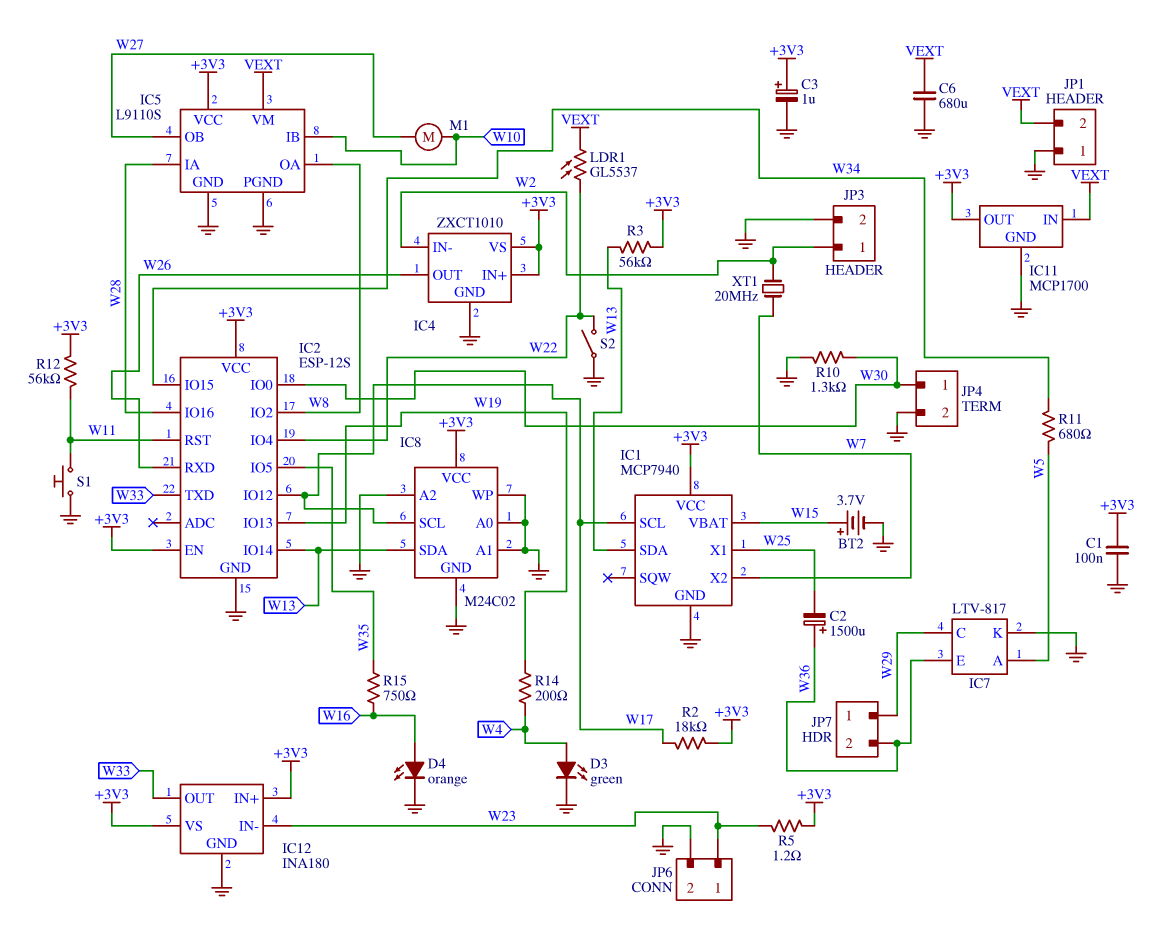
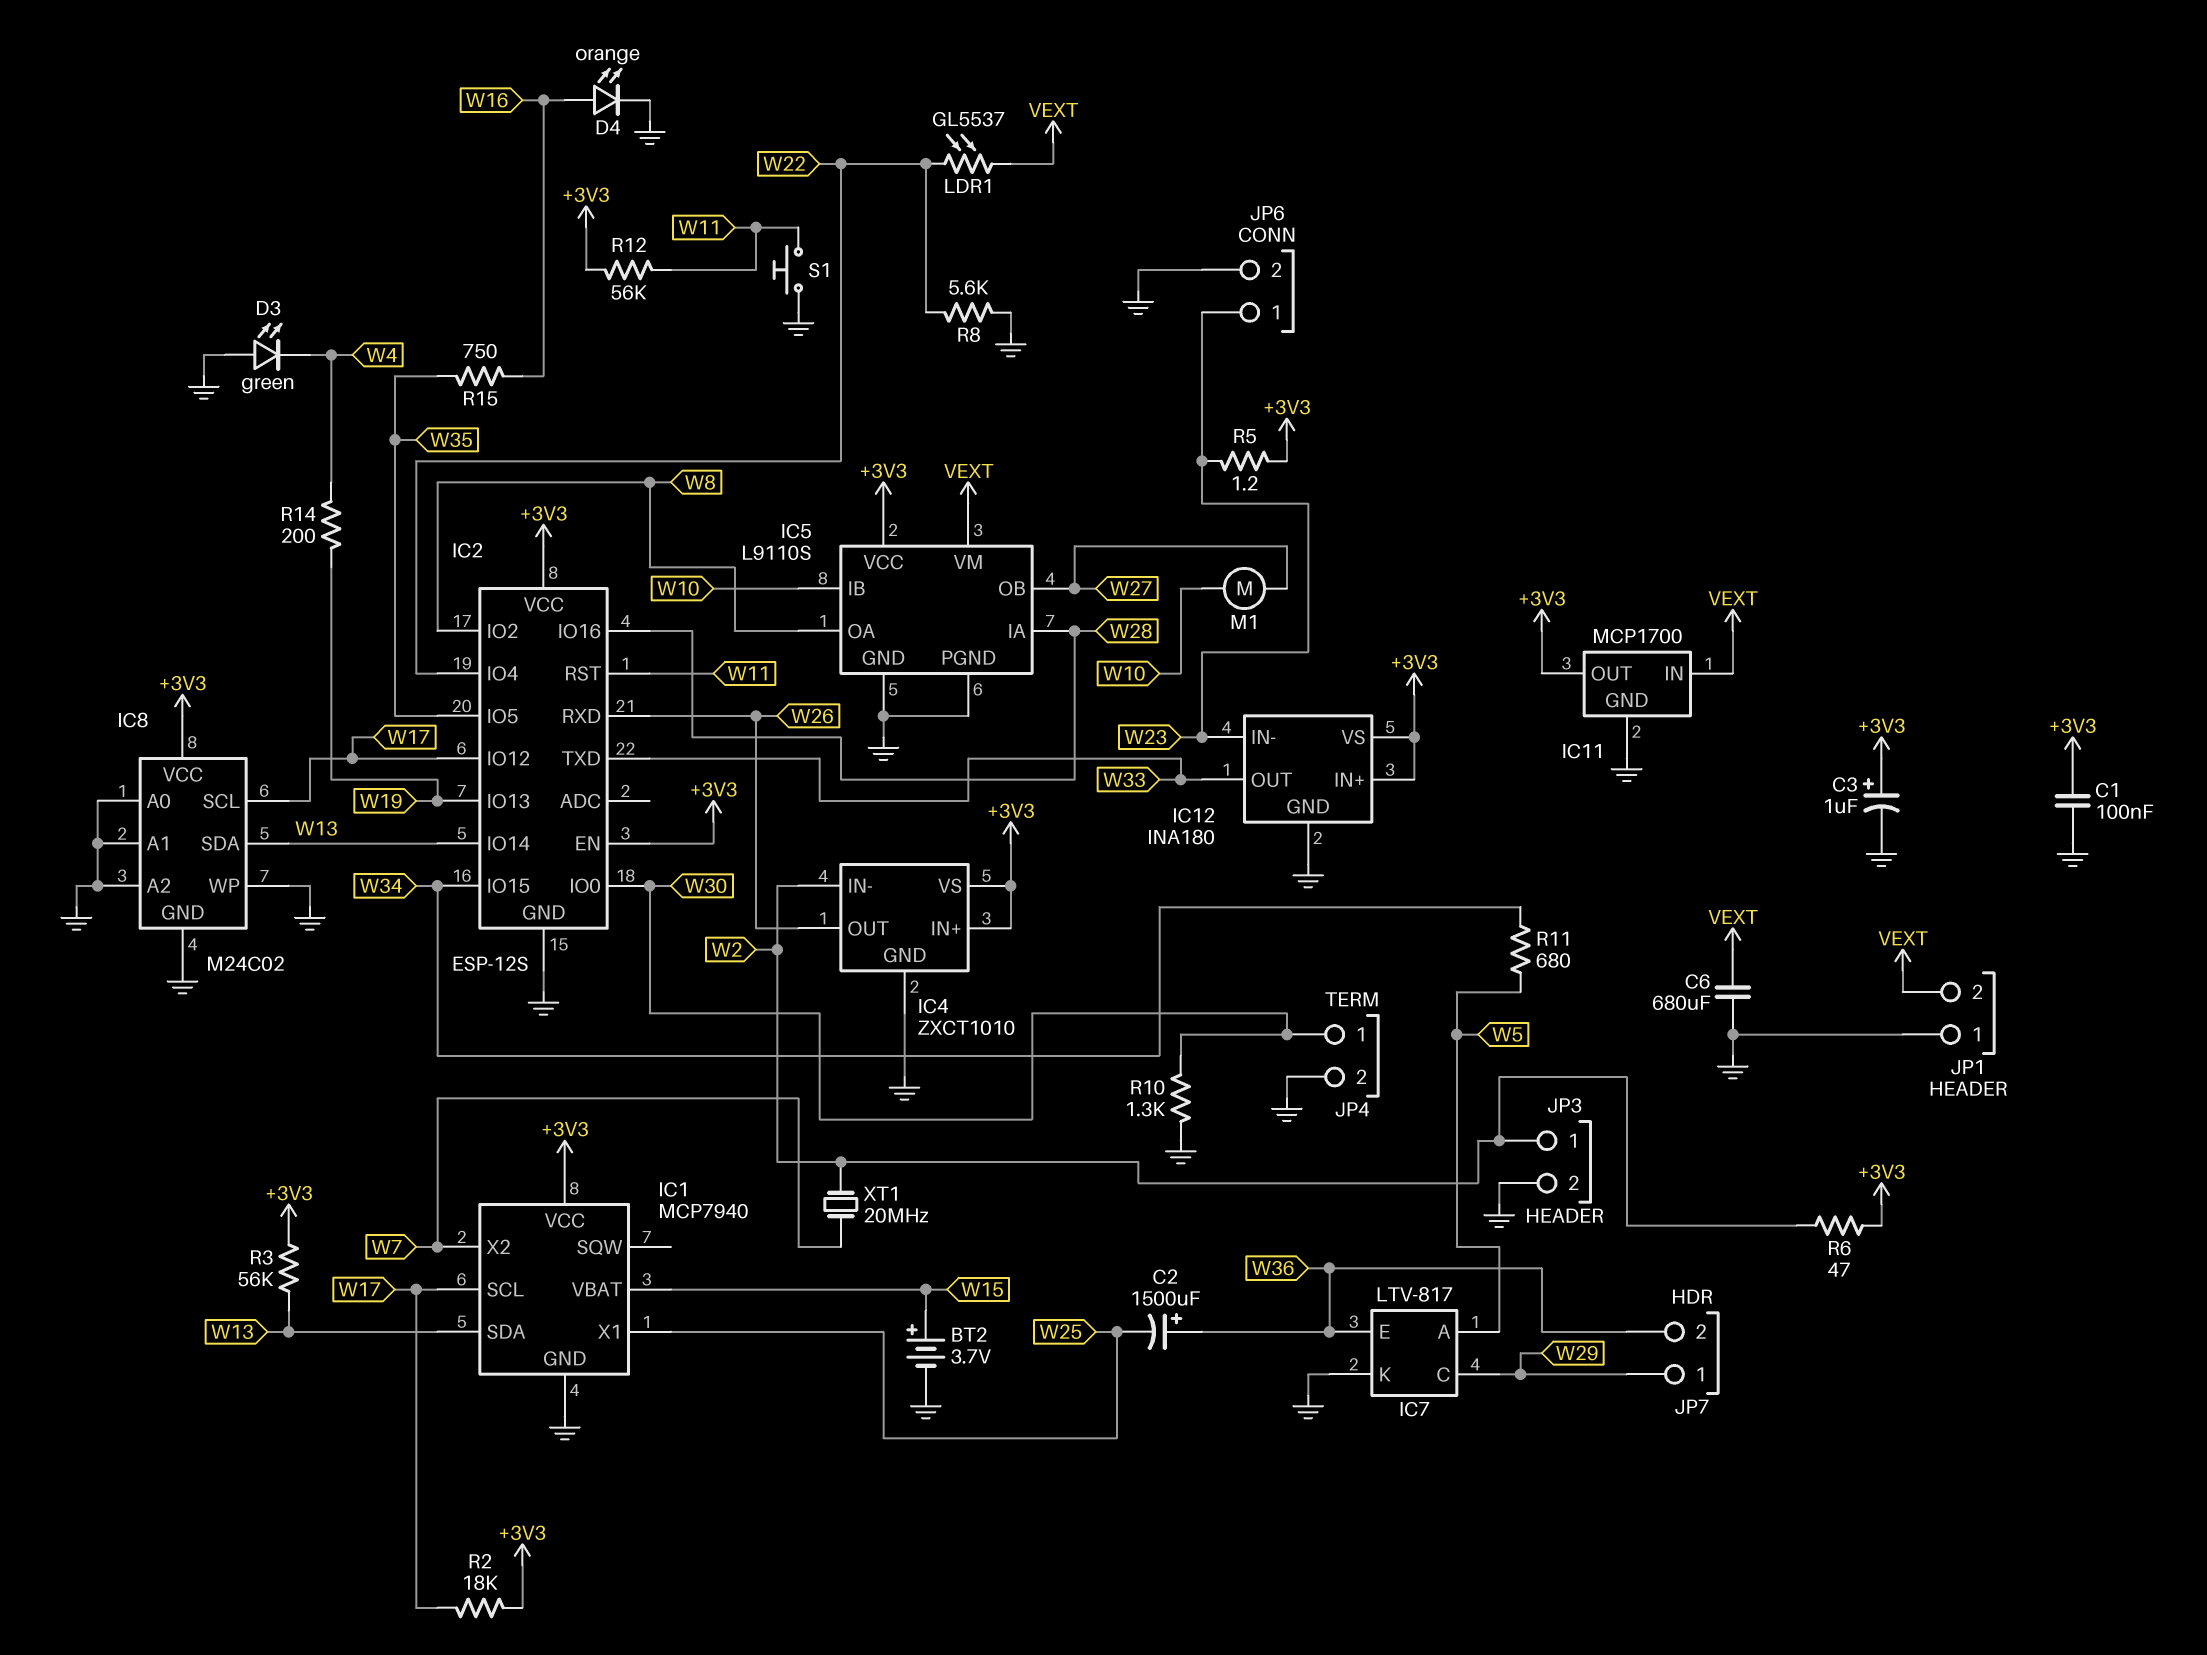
D3: LED green (A W4, K GND) -> LED green (A GND, K W4)
R6: none -> 47 (+3V3, W2)
R8: none -> 5.6k (GND, W22)
S2: switch (GND, W22) -> none

